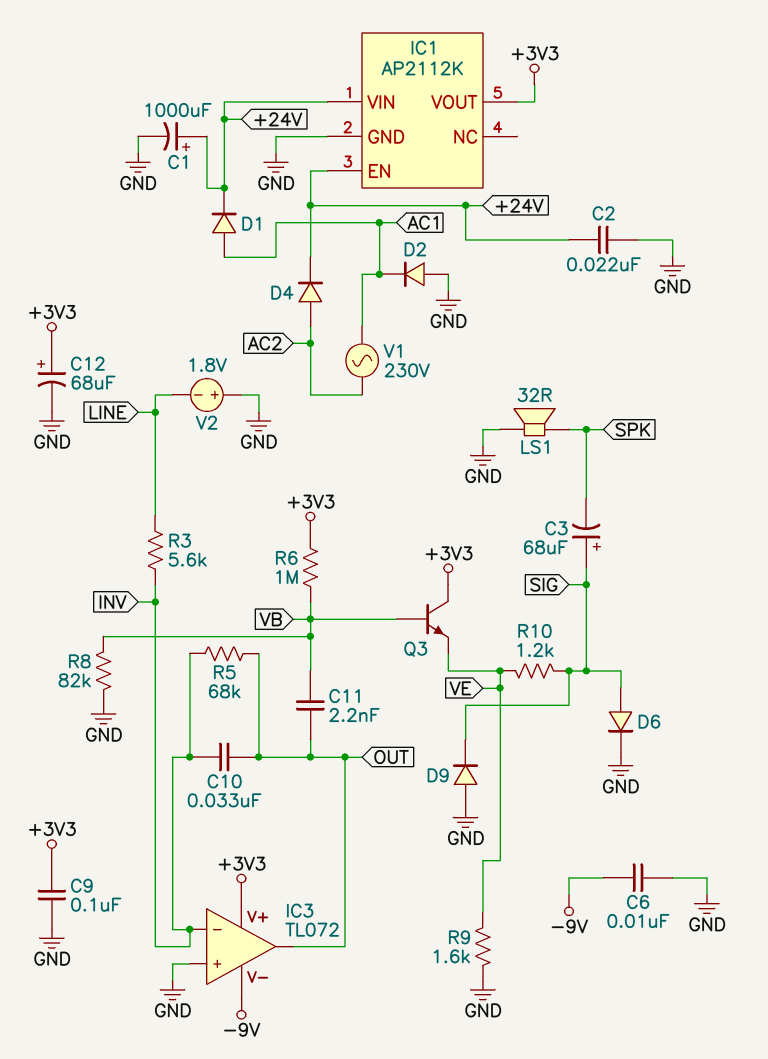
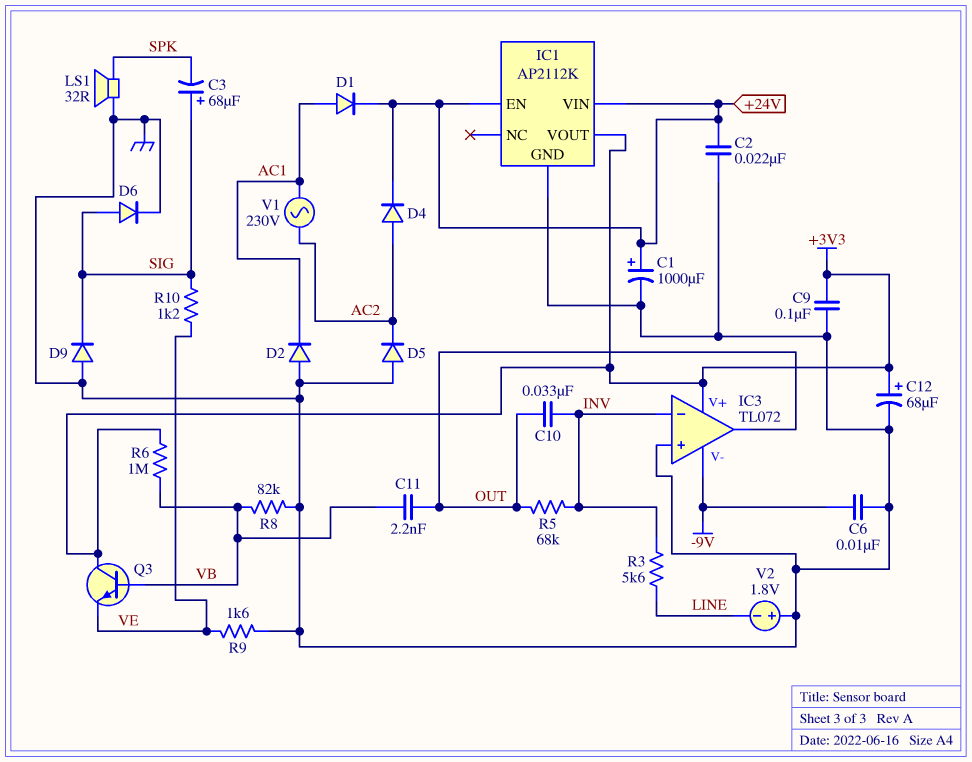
D5: none -> diode (A GND, K AC2)

